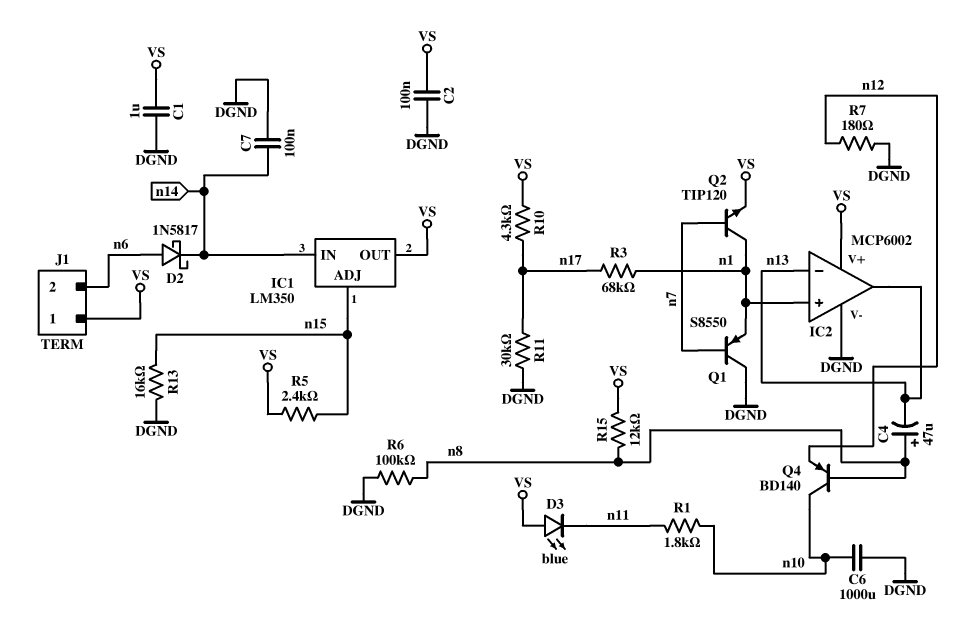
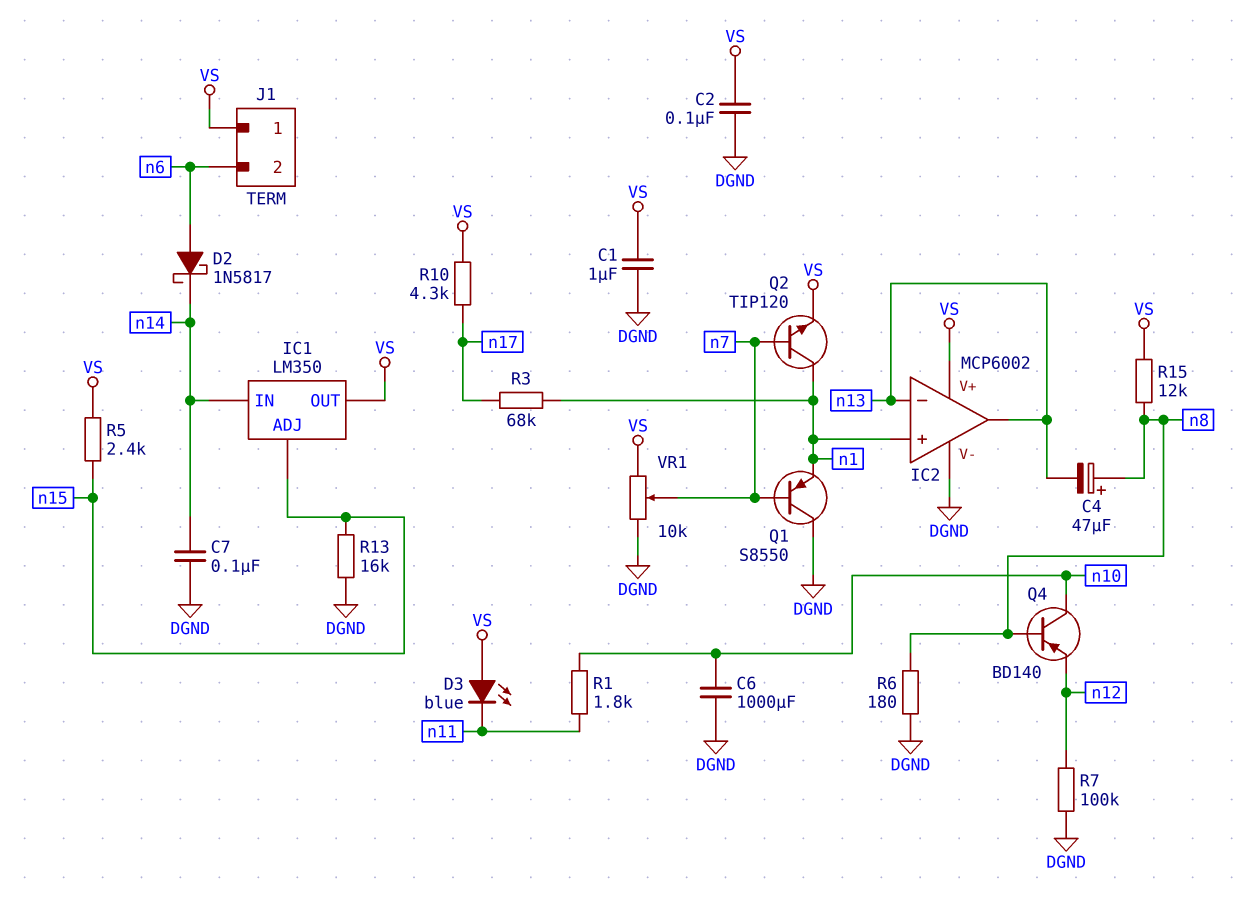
R6: 100k (DGND, n8) -> 180 (DGND, n8)
R7: 180 (DGND, n12) -> 100k (DGND, n12)
R11: 30k (DGND, n17) -> none
VR1: none -> 10k (DGND, VS, wiper n7)

